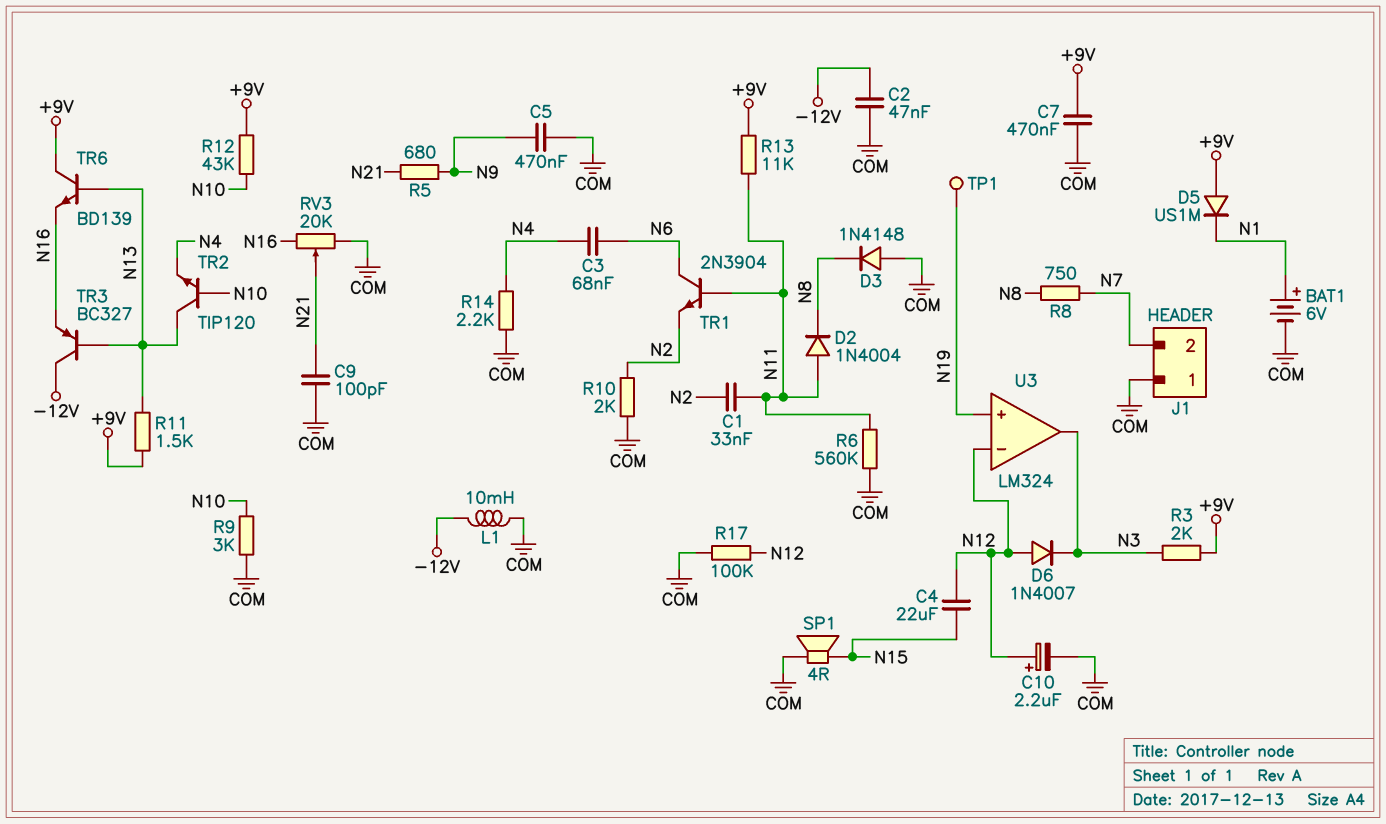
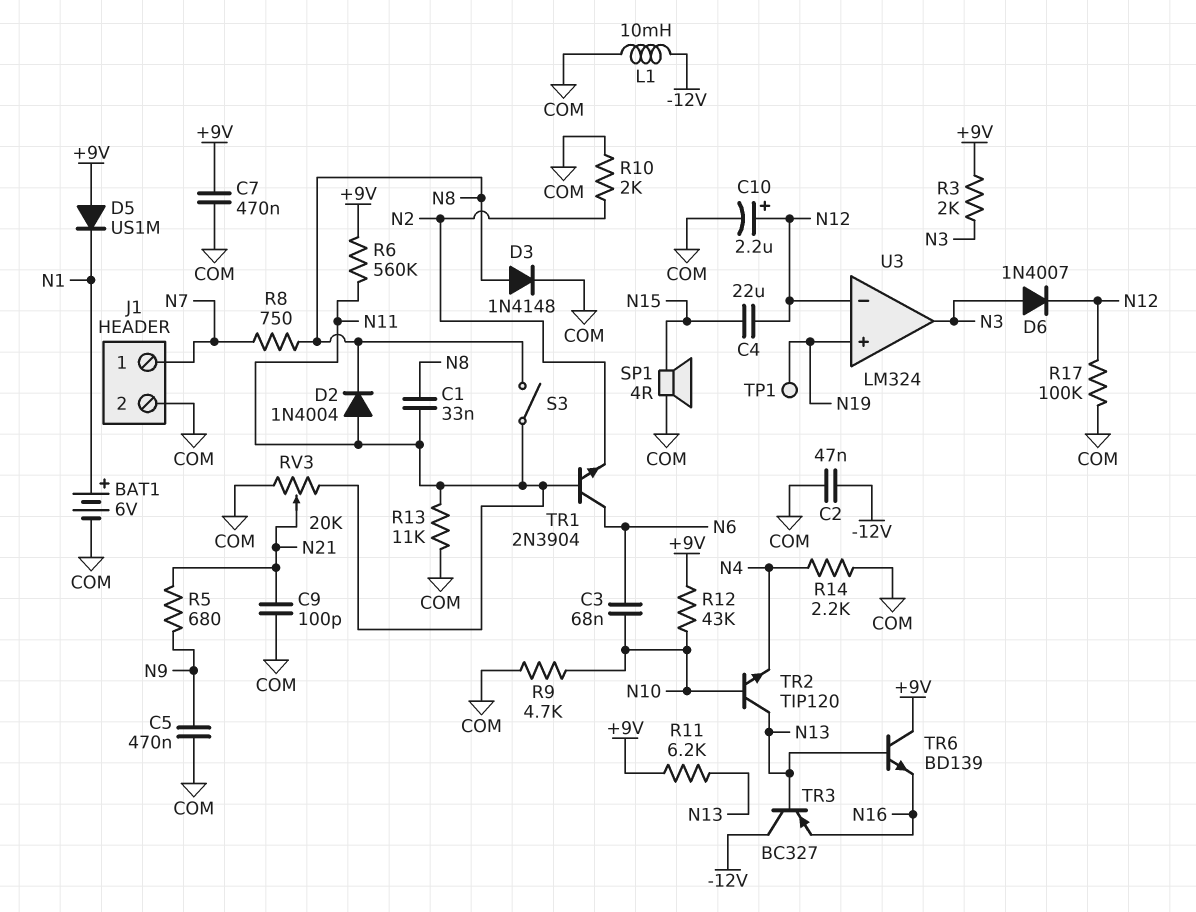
C1: 33nF (N2, N11) -> 33nF (N8, N11)
C3: 68nF (N4, N6) -> 68nF (N6, N10)
D3: diode 1N4148 (A COM, K N8) -> diode 1N4148 (A N8, K COM)
D6: diode 1N4007 (A N12, K N3) -> diode 1N4007 (A N3, K N12)
J1 pin 1: COM -> N7
J1 pin 2: N7 -> COM
R6: 560k (COM, N11) -> 560k (+9V, N11)
R9: 3k (COM, N10) -> 4.7k (COM, N10)
R11: 1.5k (+9V, N13) -> 6.2k (+9V, N13)
R13: 11k (+9V, N11) -> 11k (COM, N11)
RV3: 20k (COM, N16, wiper N21) -> 20k (COM, N11, wiper N21)
S3: none -> switch (N8, N11)

